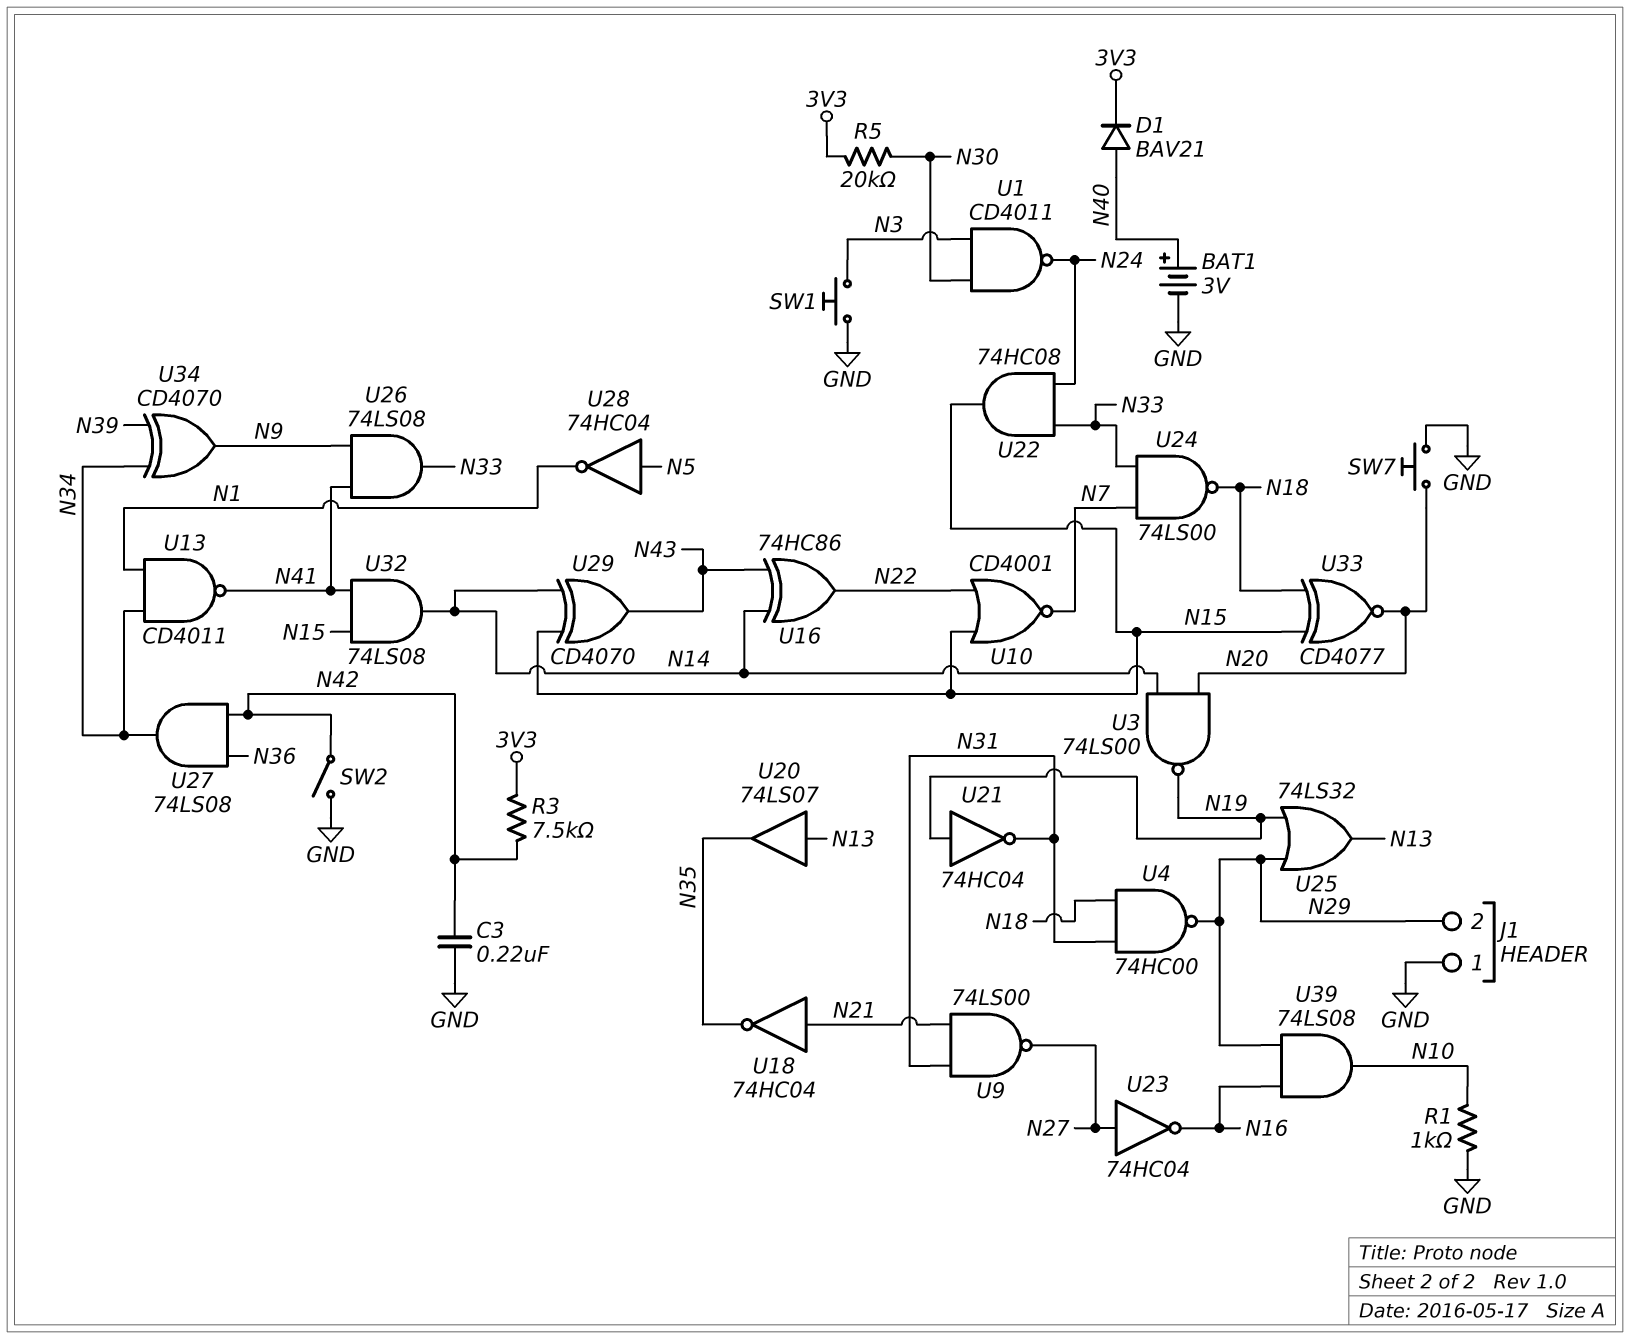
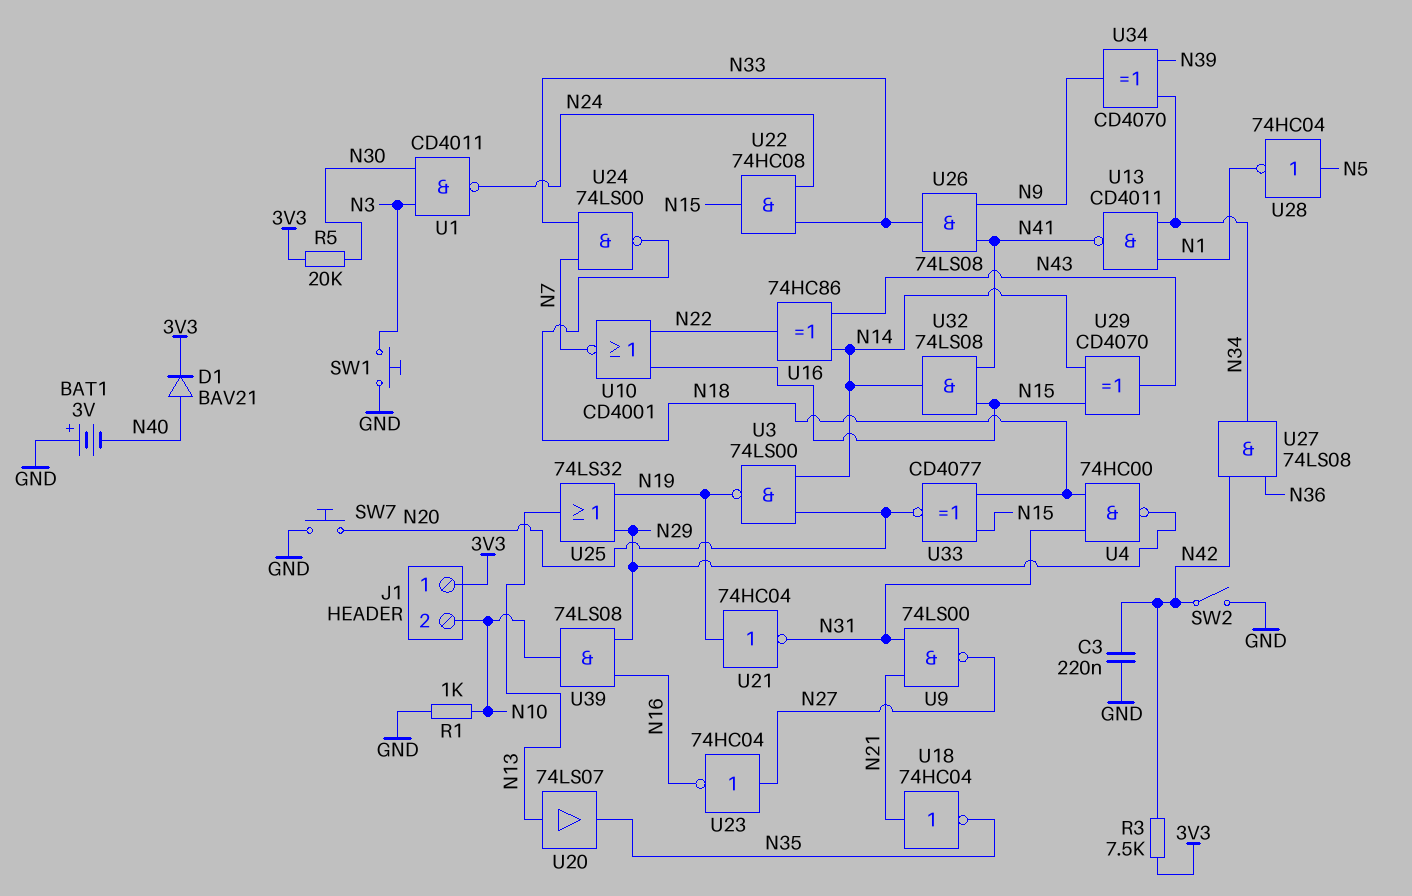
BAT1: 3V (plus N40, minus GND) -> 3V (plus GND, minus N40)
J1 pin 1: GND -> 3V3
J1 pin 2: N29 -> N10

